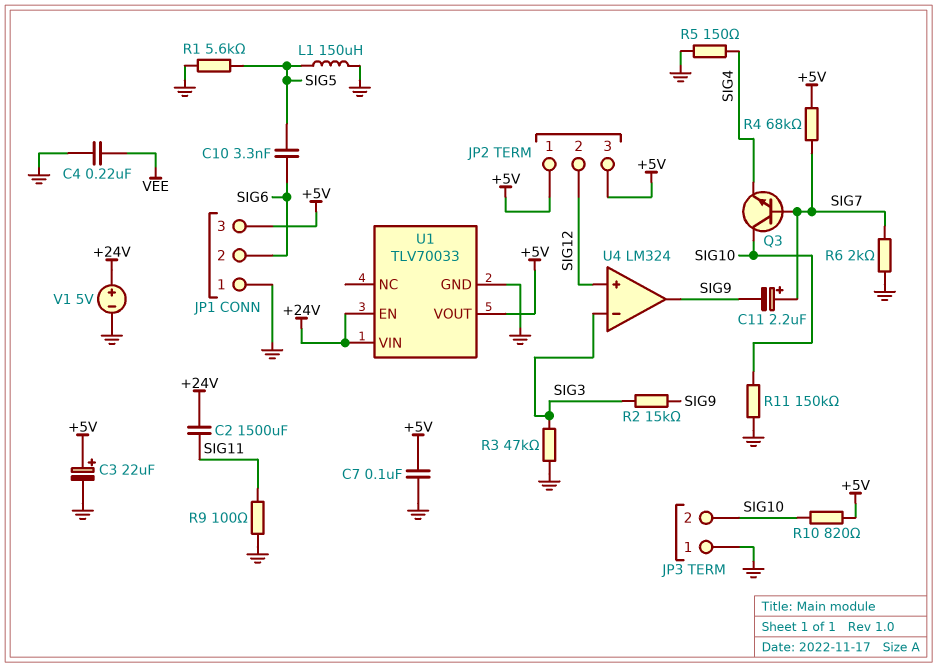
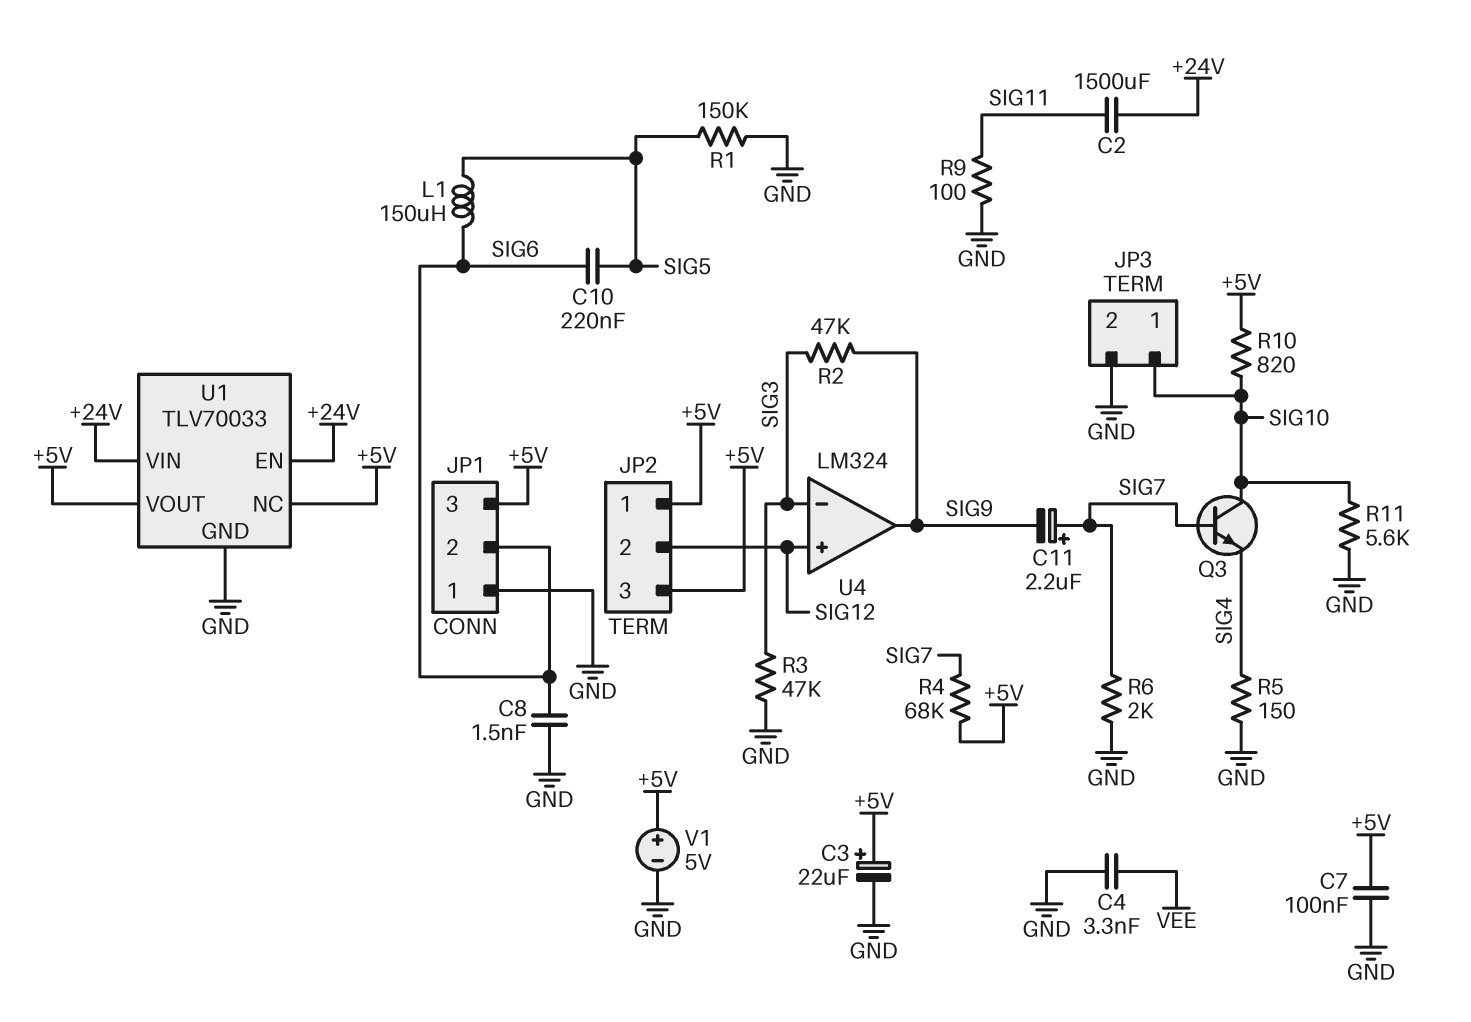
C4: 220nF (GND, VEE) -> 3.3nF (GND, VEE)
C8: none -> 1.5nF (GND, SIG6)
C10: 3.3nF (SIG5, SIG6) -> 220nF (SIG5, SIG6)
JP3 pin 1: GND -> SIG10
JP3 pin 2: SIG10 -> GND
L1: 150uH (GND, SIG5) -> 150uH (SIG5, SIG6)
R1: 5.6k (GND, SIG5) -> 150k (GND, SIG5)
R2: 15k (SIG3, SIG9) -> 47k (SIG3, SIG9)
R11: 150k (GND, SIG10) -> 5.6k (GND, SIG10)
U1 pin NC: none -> +5V
V1: 5V (plus +24V, minus GND) -> 5V (plus +5V, minus GND)

